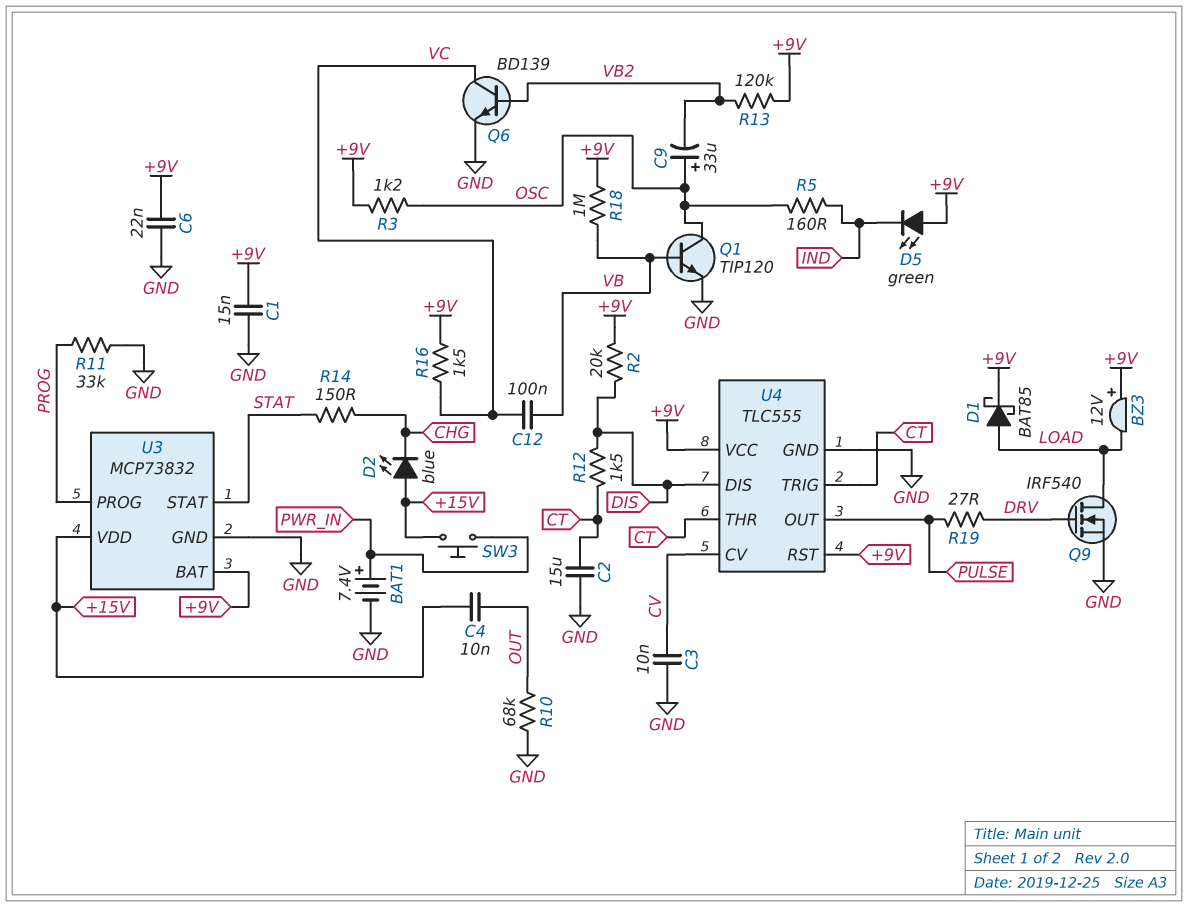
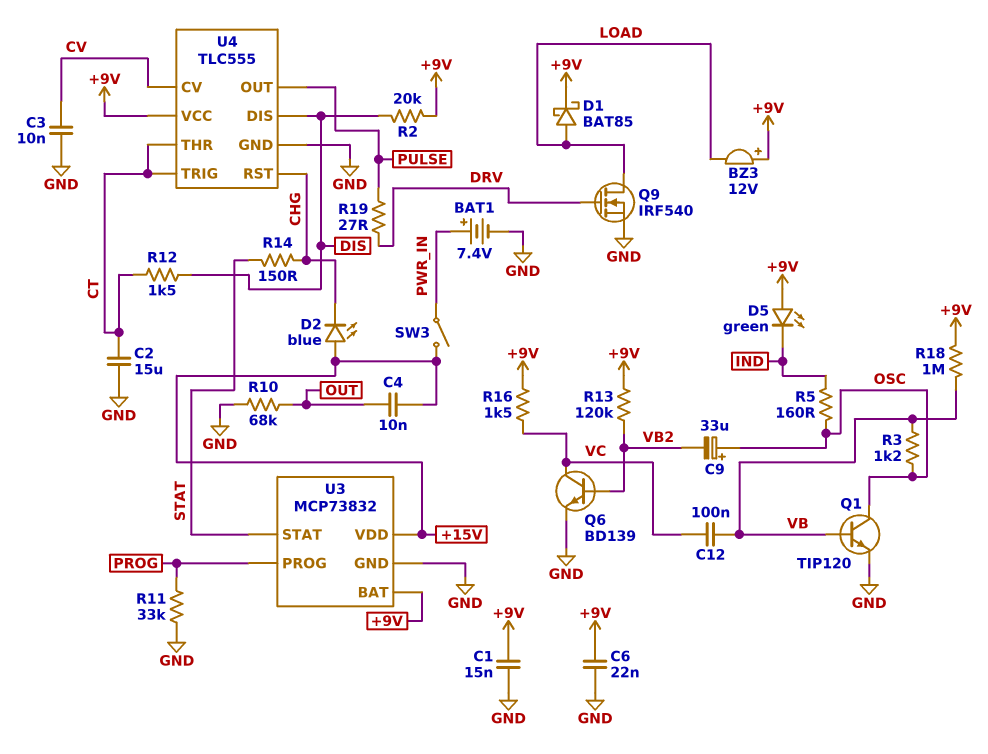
R3: 1.2k (+9V, OSC) -> 1.2k (OSC, VB)
SW3: button (+15V, PWR_IN) -> switch (+15V, PWR_IN)
U4 pin RST: +9V -> CHG

